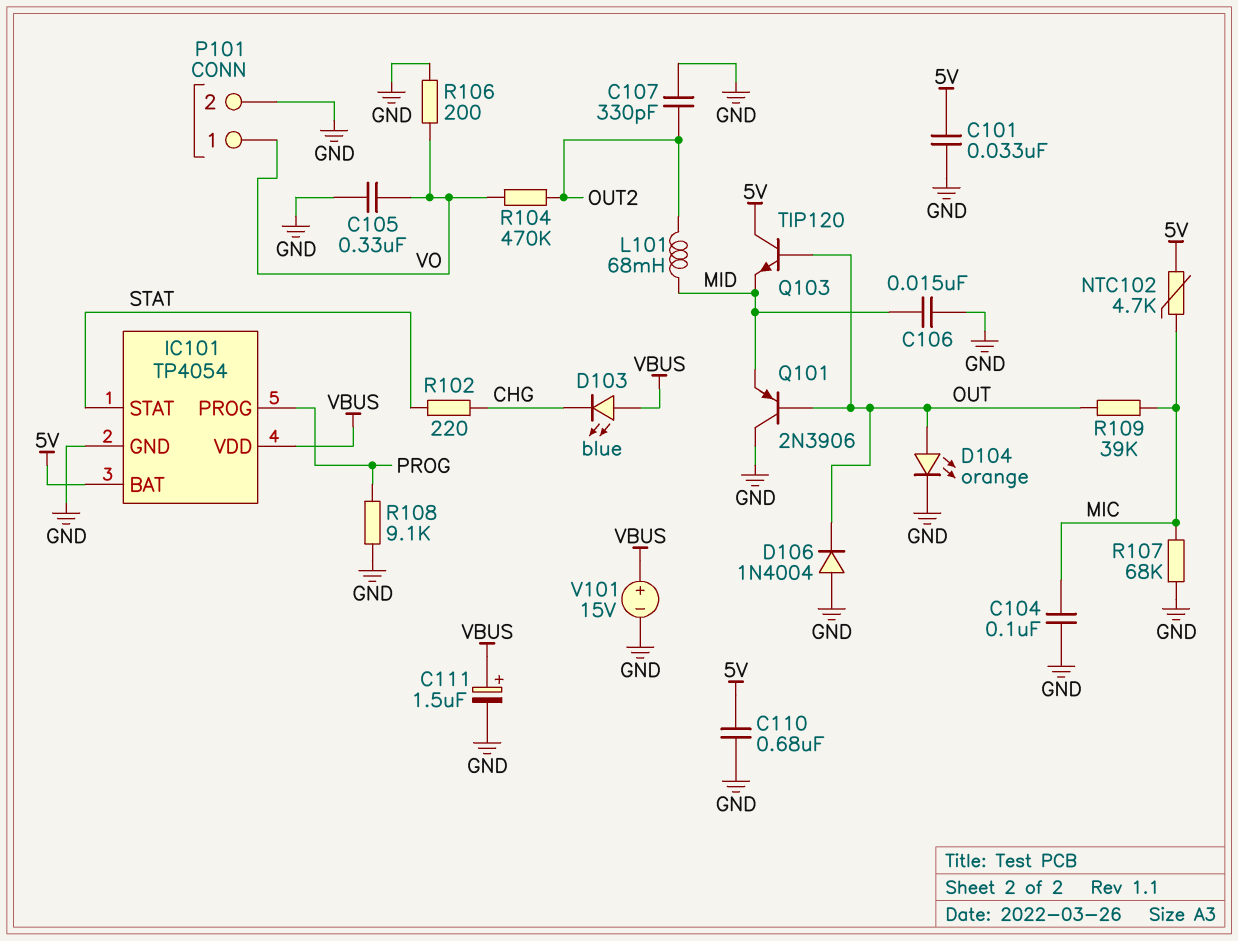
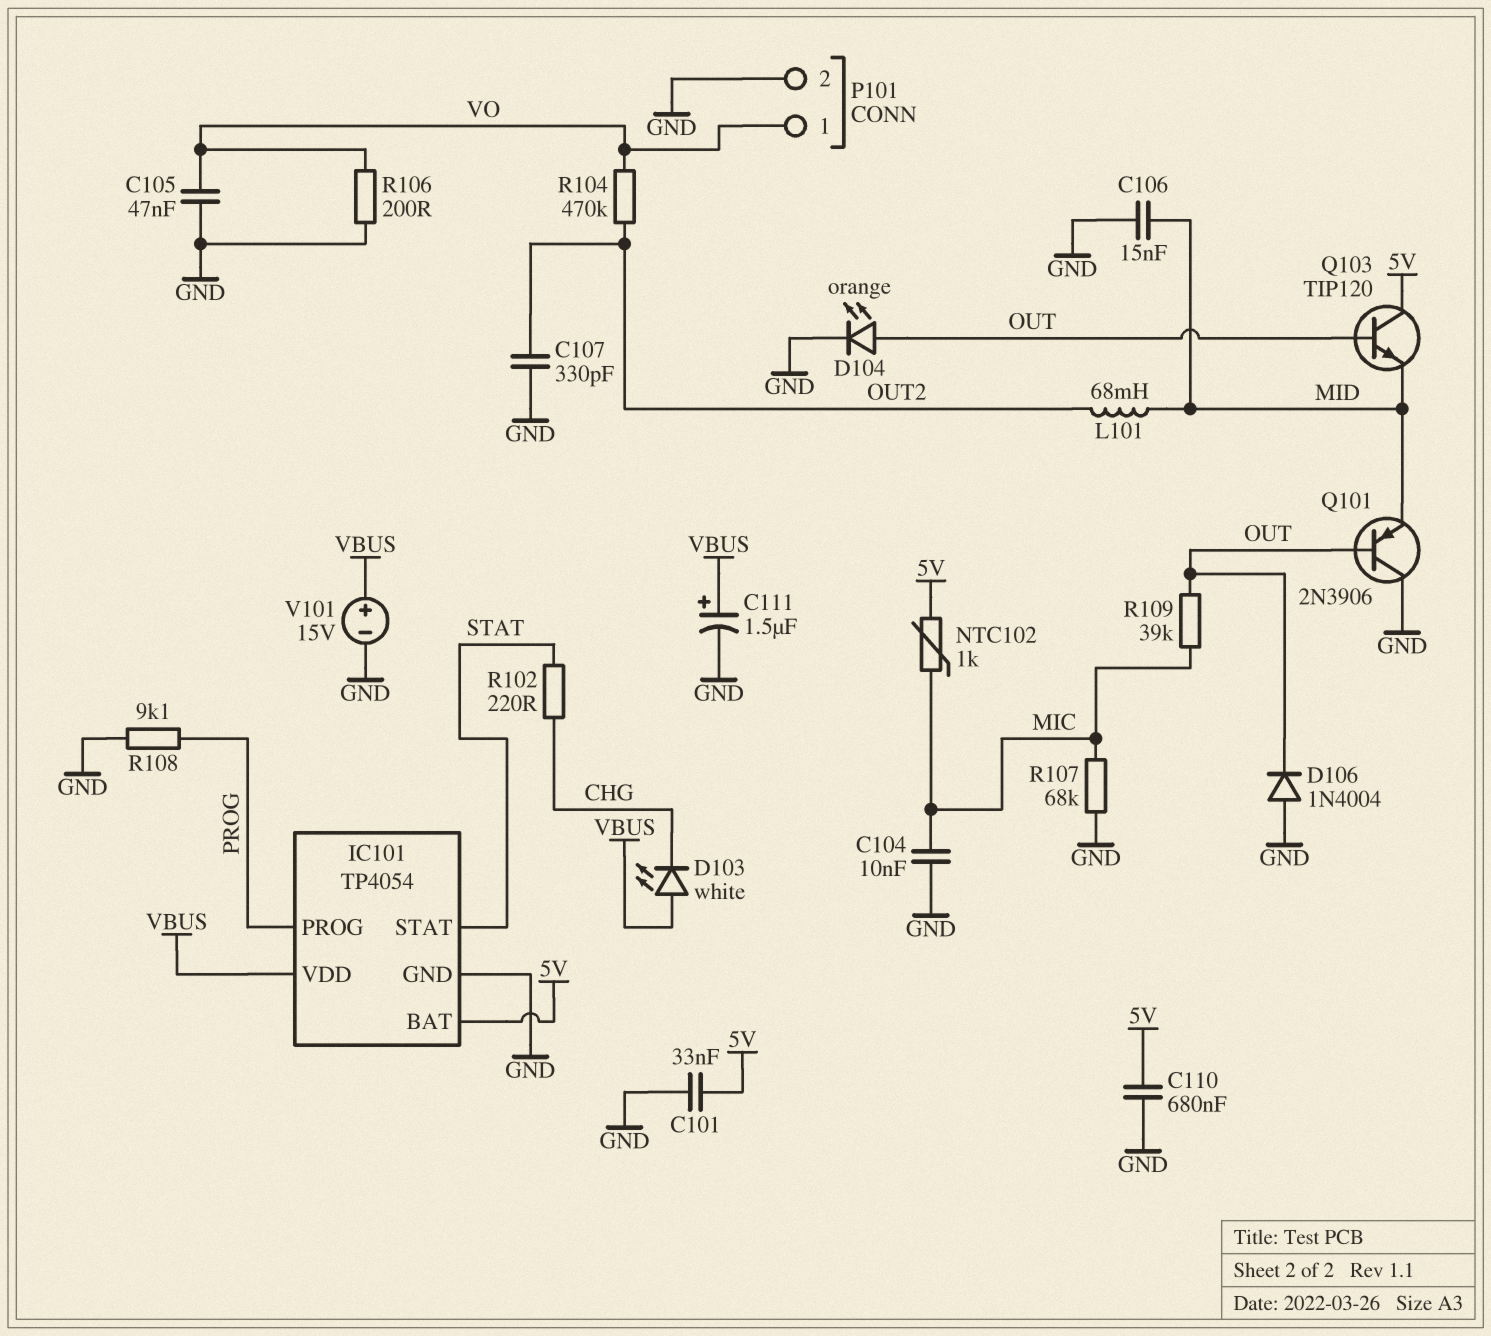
C104: 100nF (GND, MIC) -> 10nF (GND, MIC)
C105: 330nF (GND, VO) -> 47nF (GND, VO)
D103: LED blue (A VBUS, K CHG) -> LED white (A VBUS, K CHG)
NTC102: 4.7k (5V, MIC) -> 1k (5V, MIC)

